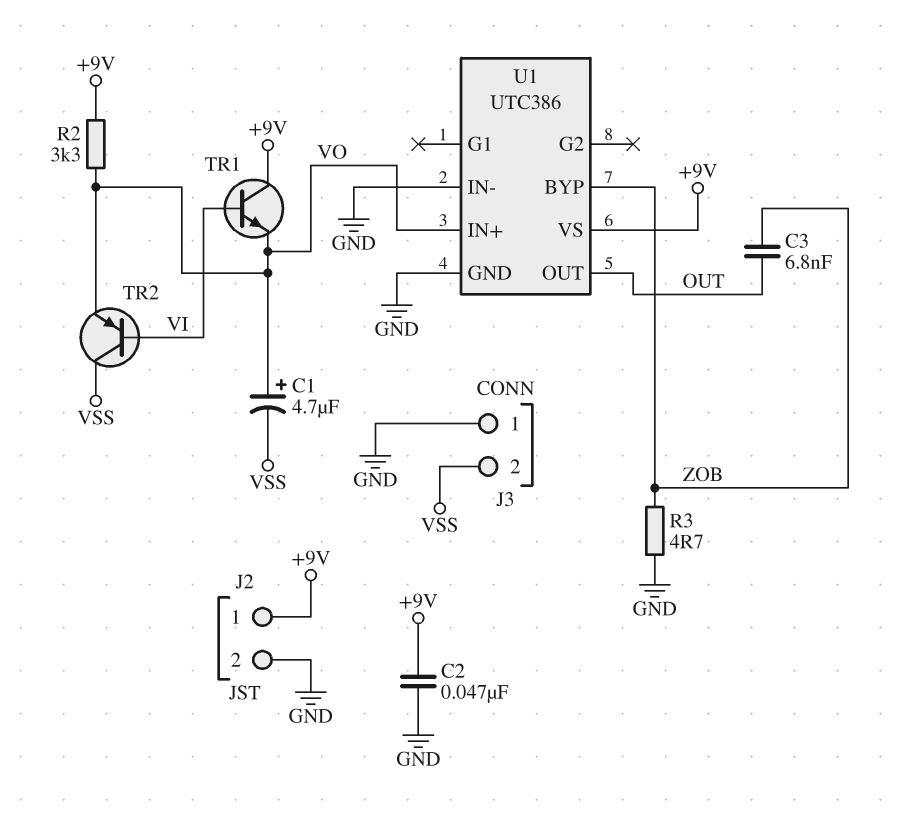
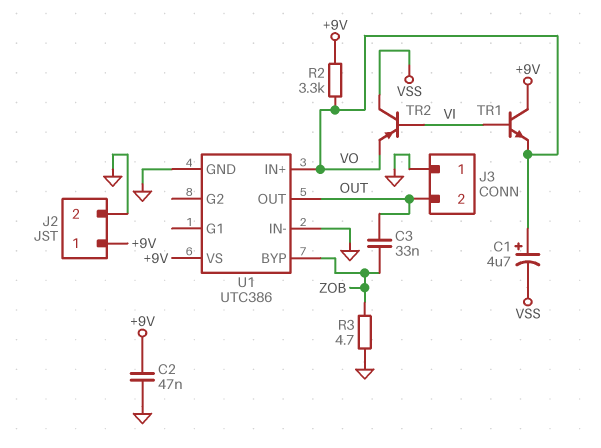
C3: 6.8nF (OUT, ZOB) -> 33nF (OUT, ZOB)
J3 pin 2: VSS -> OUT

